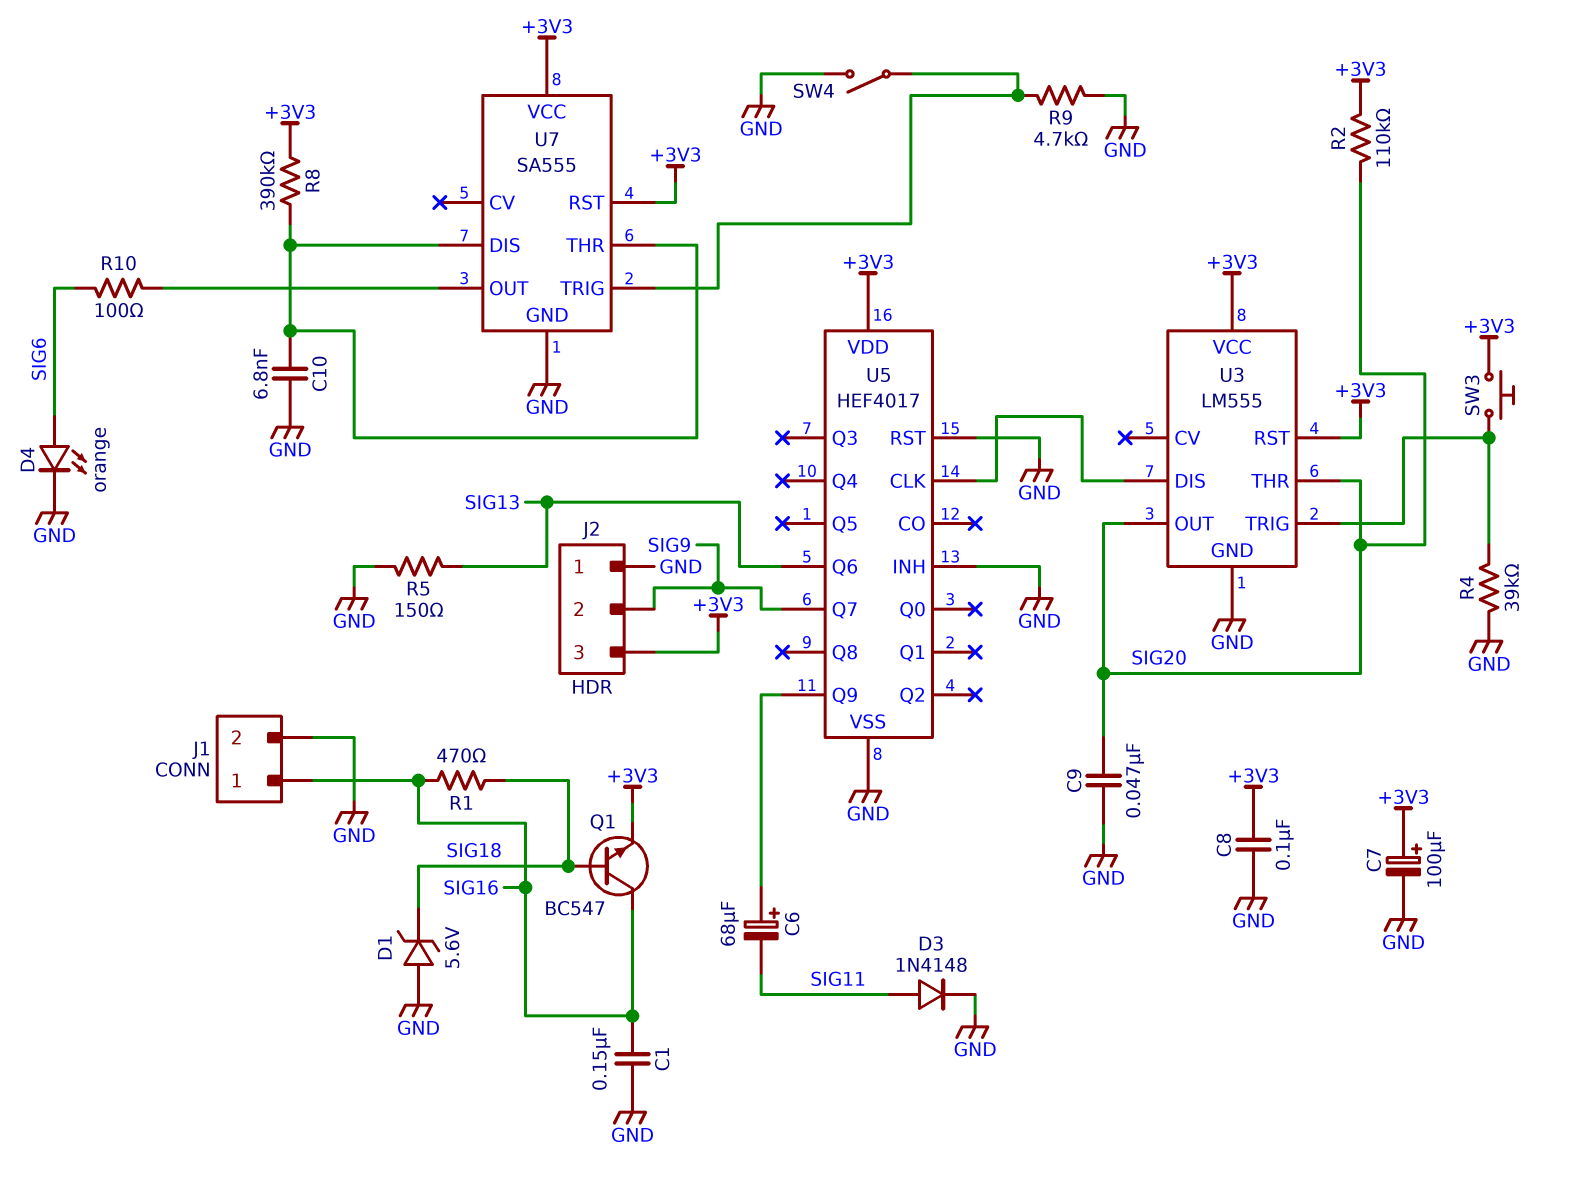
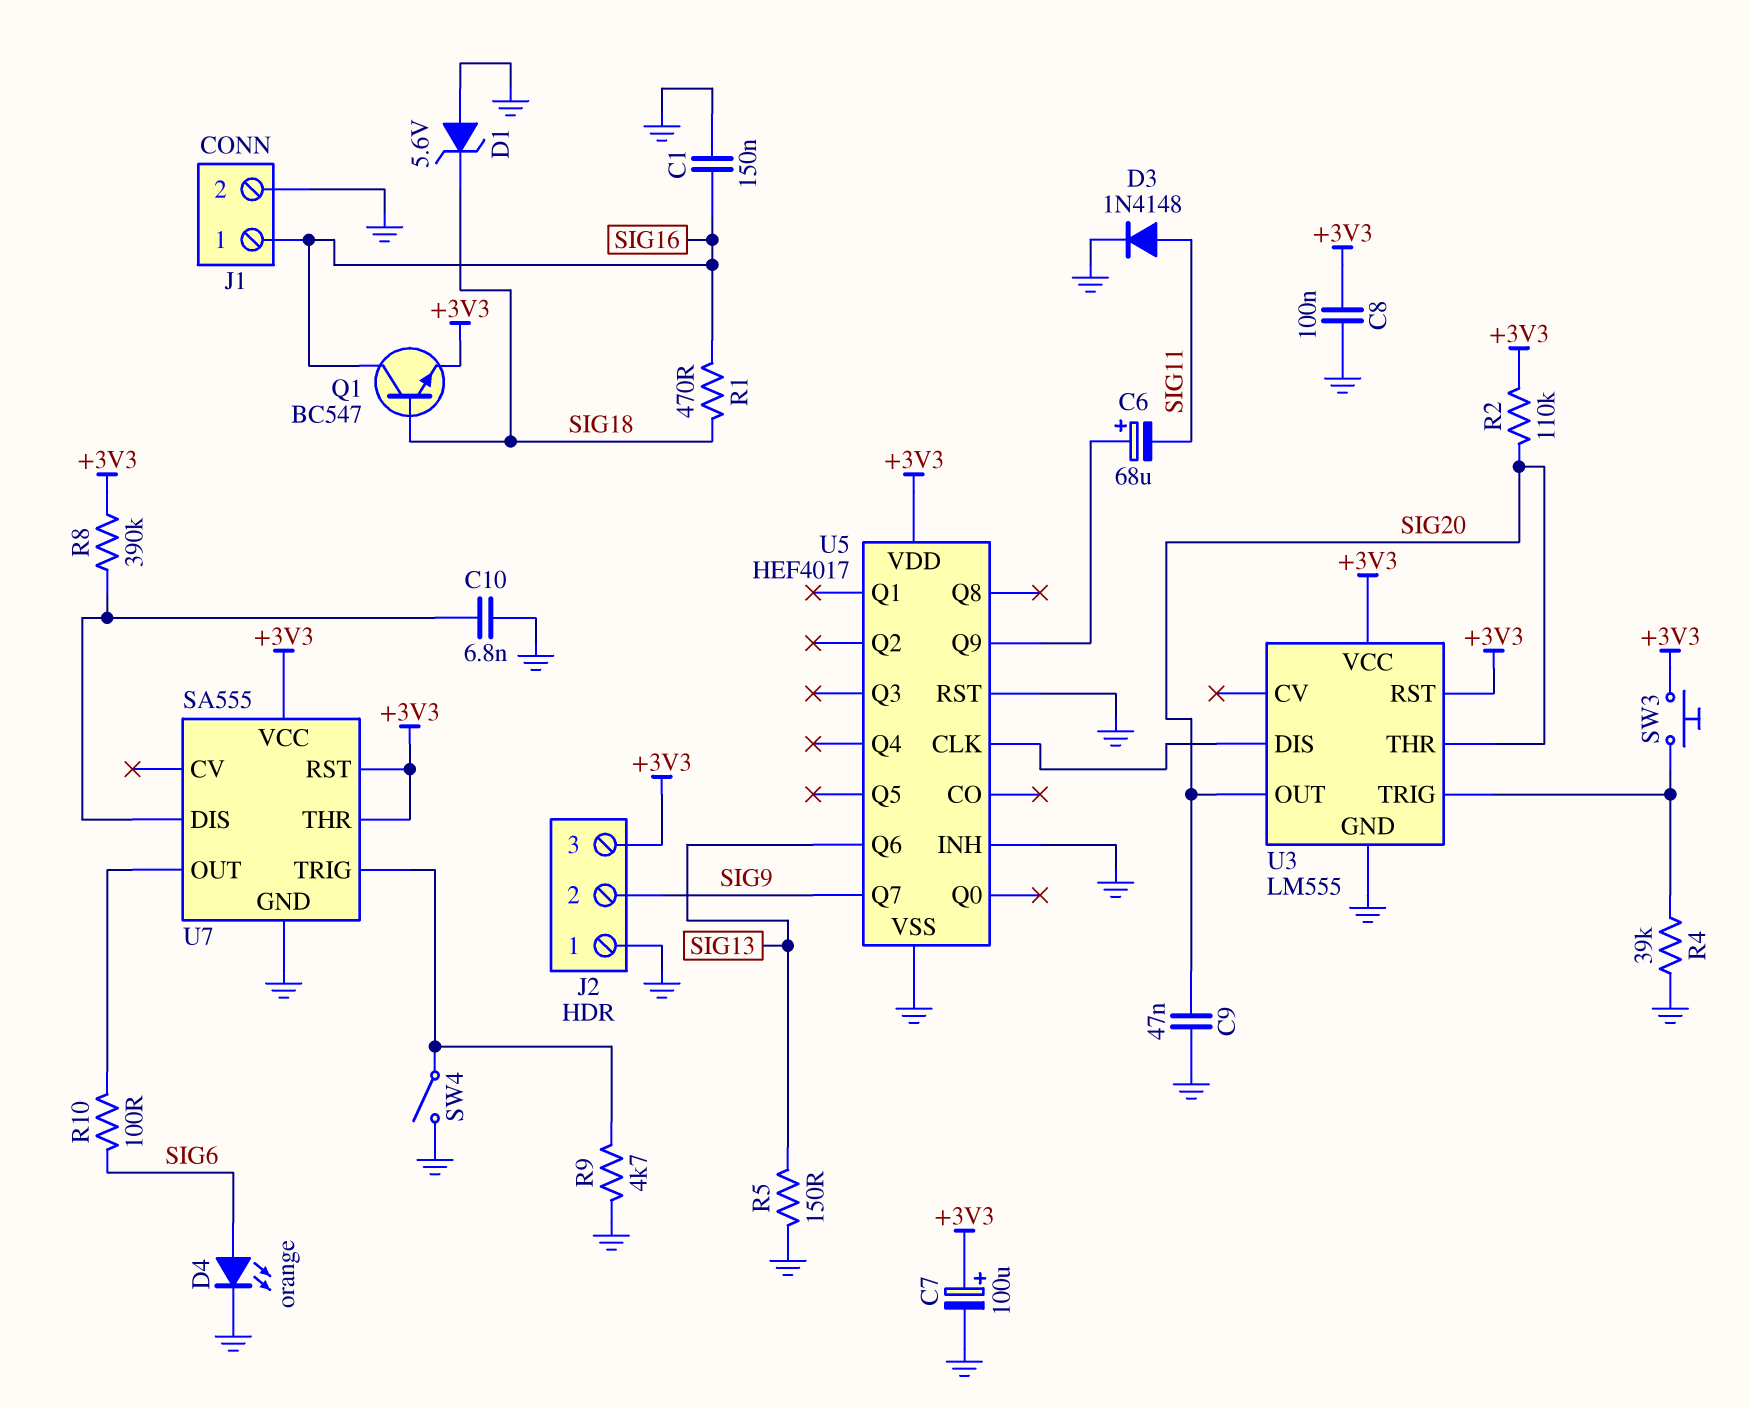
U7 pin THR: U7/DIS -> +3V3

